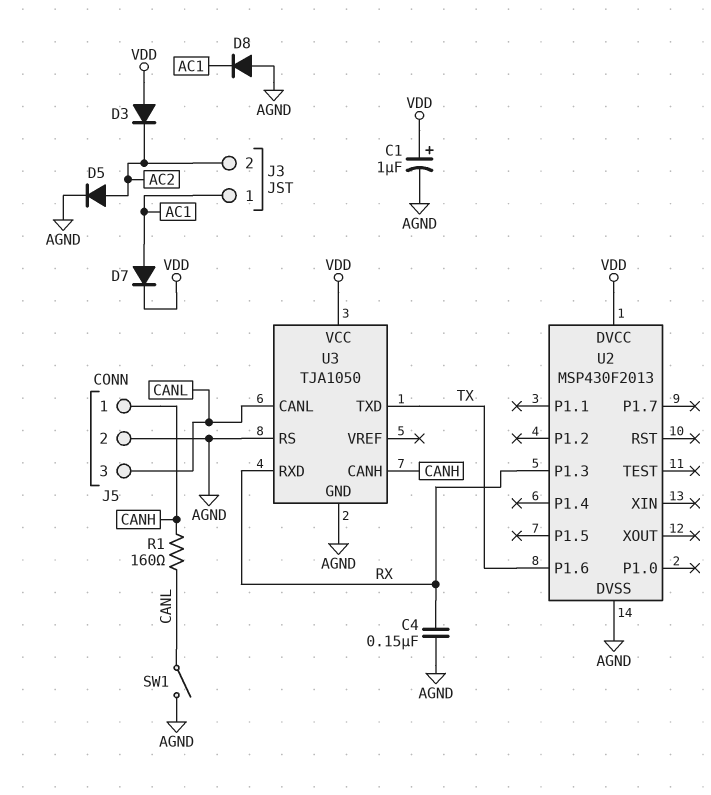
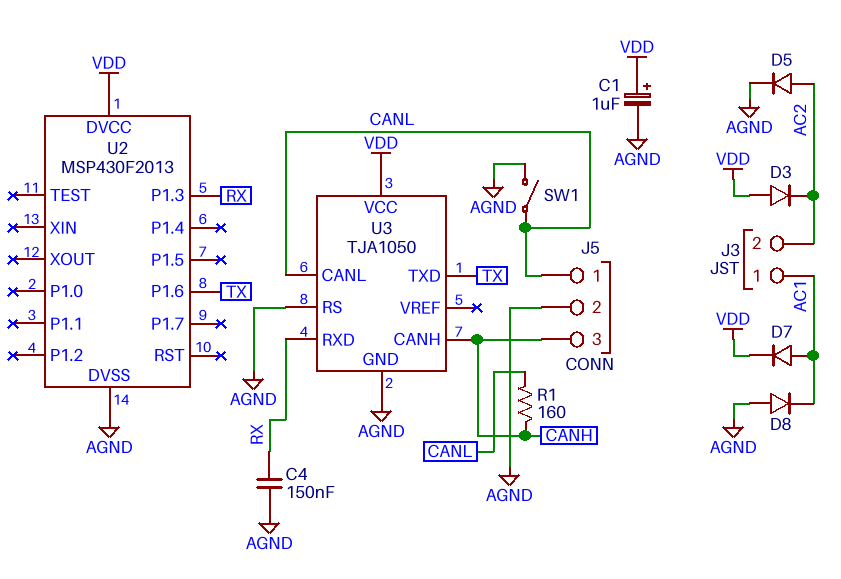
J5 pin 1: CANH -> CANL
J5 pin 3: CANL -> CANH

